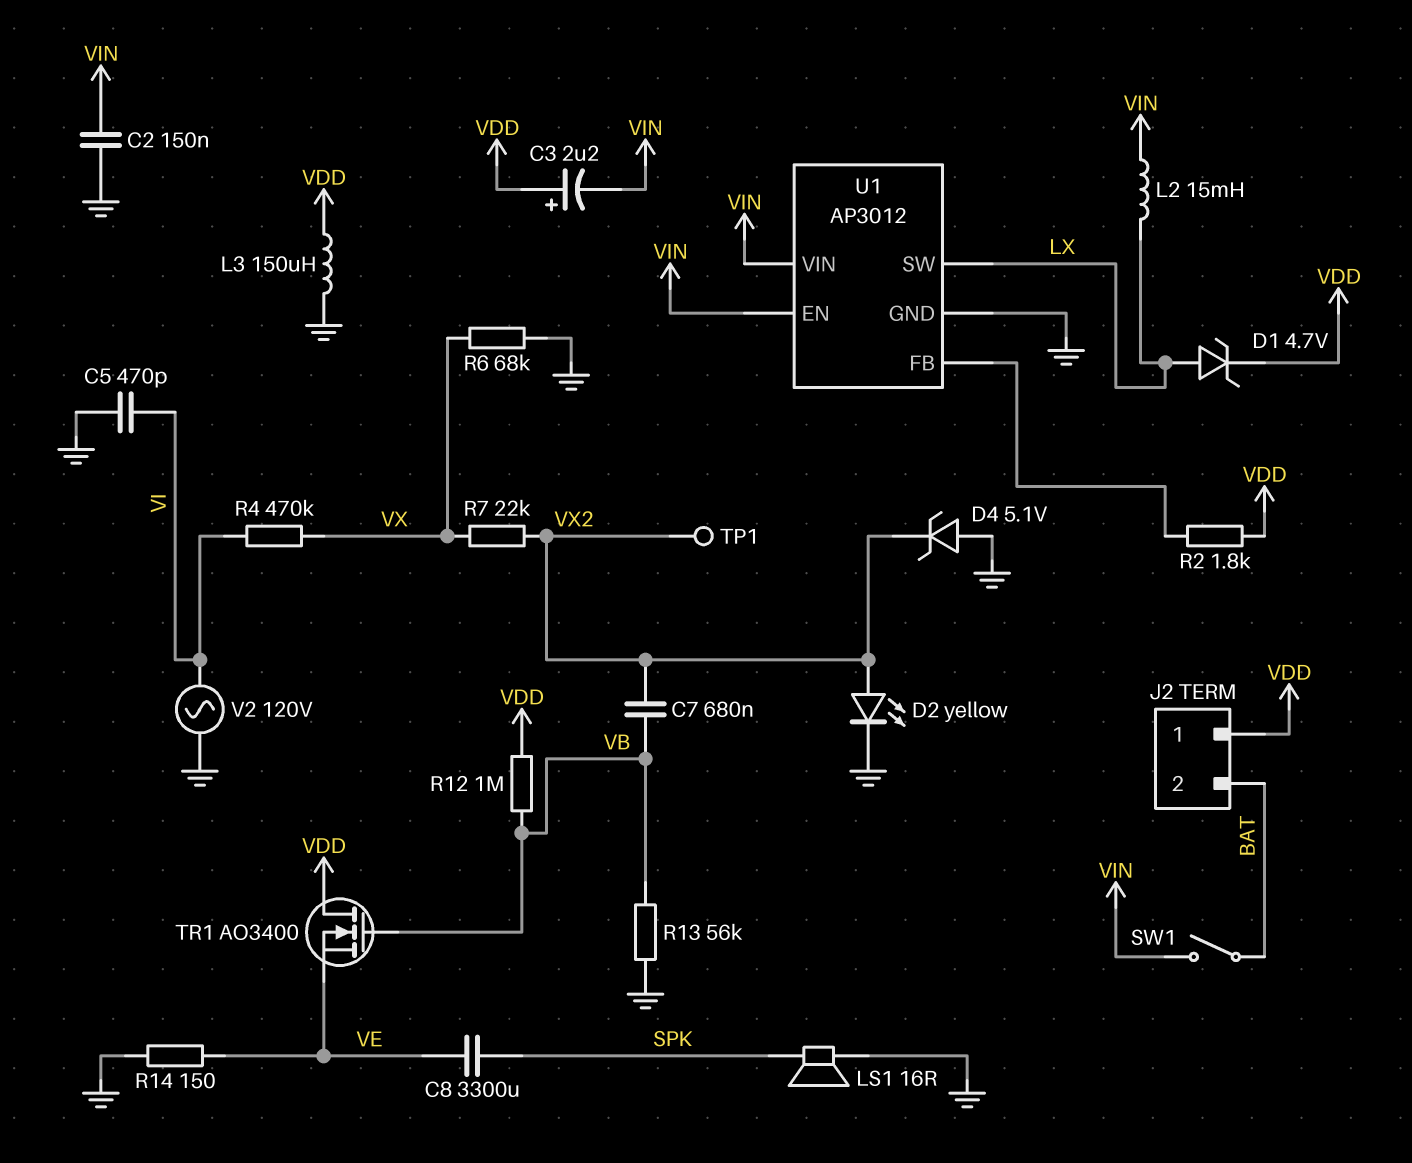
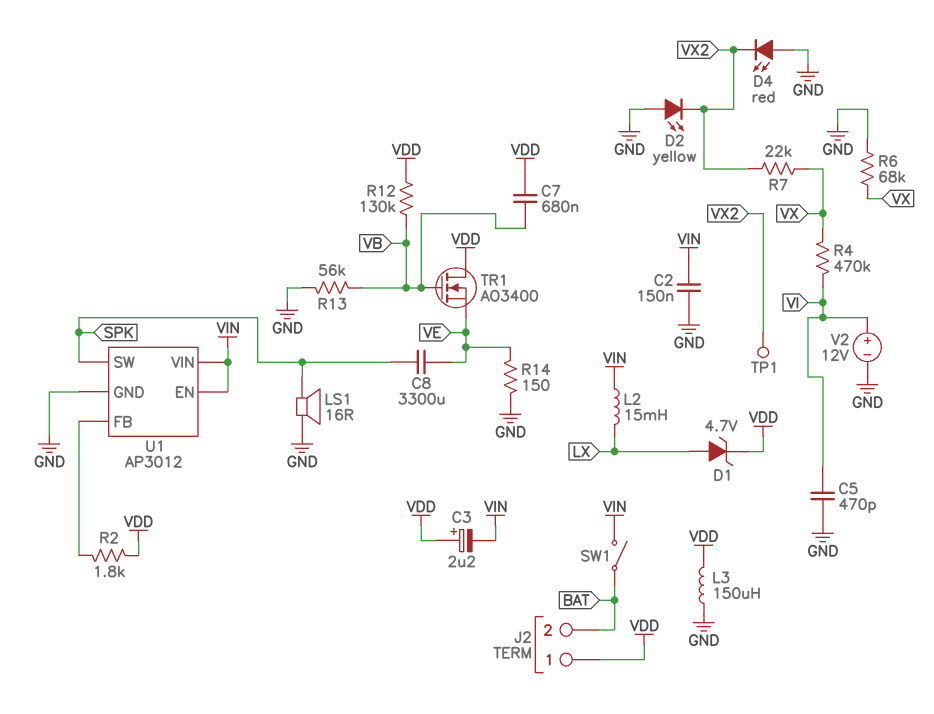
C7: 680nF (VB, VX2) -> 680nF (VB, VDD)
D2: LED yellow (A VX2, K GND) -> LED yellow (A GND, K VX2)
D4: zener 5.1V (A GND, K VX2) -> LED red (A GND, K VX2)
R12: 1M (VB, VDD) -> 130k (VB, VDD)
U1 pin SW: LX -> SPK
V2: AC 120V (GND, VI) -> 12V (plus VI, minus GND)

